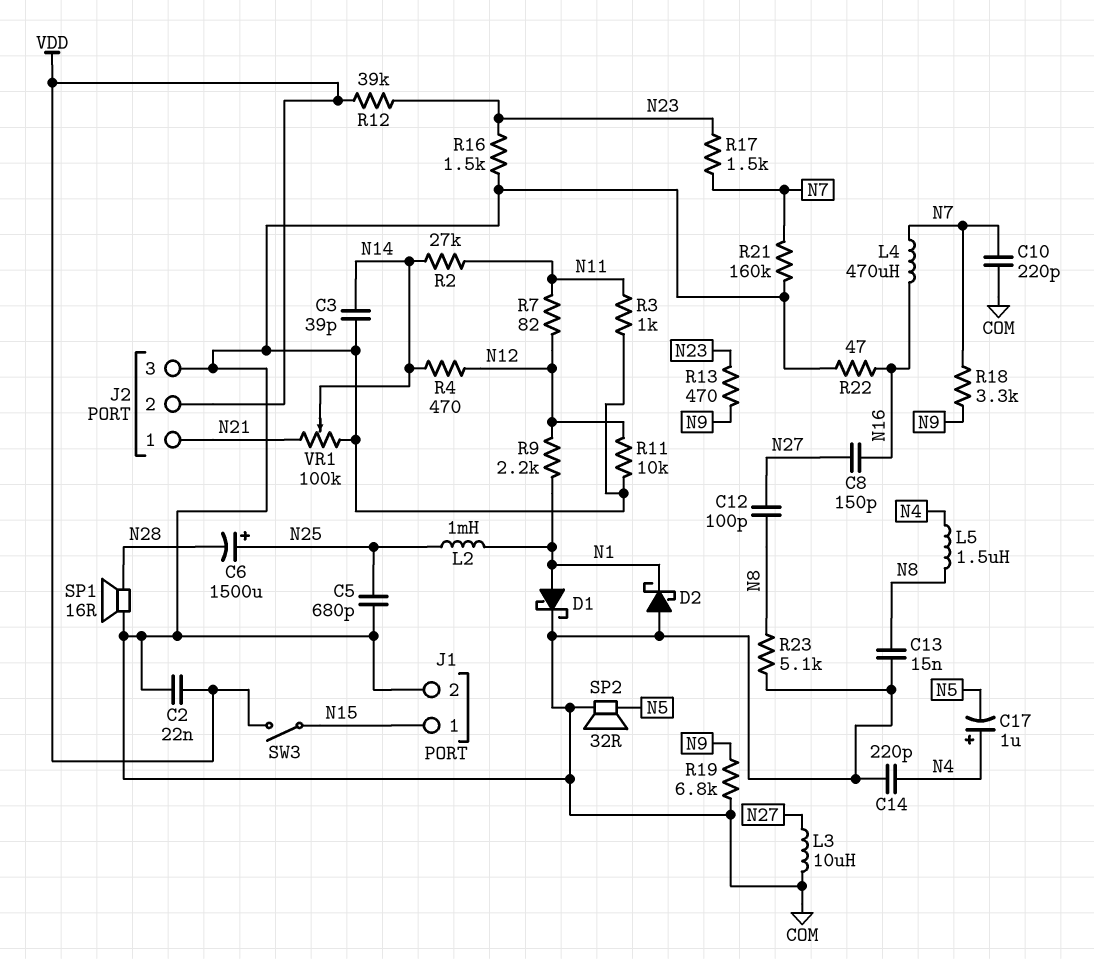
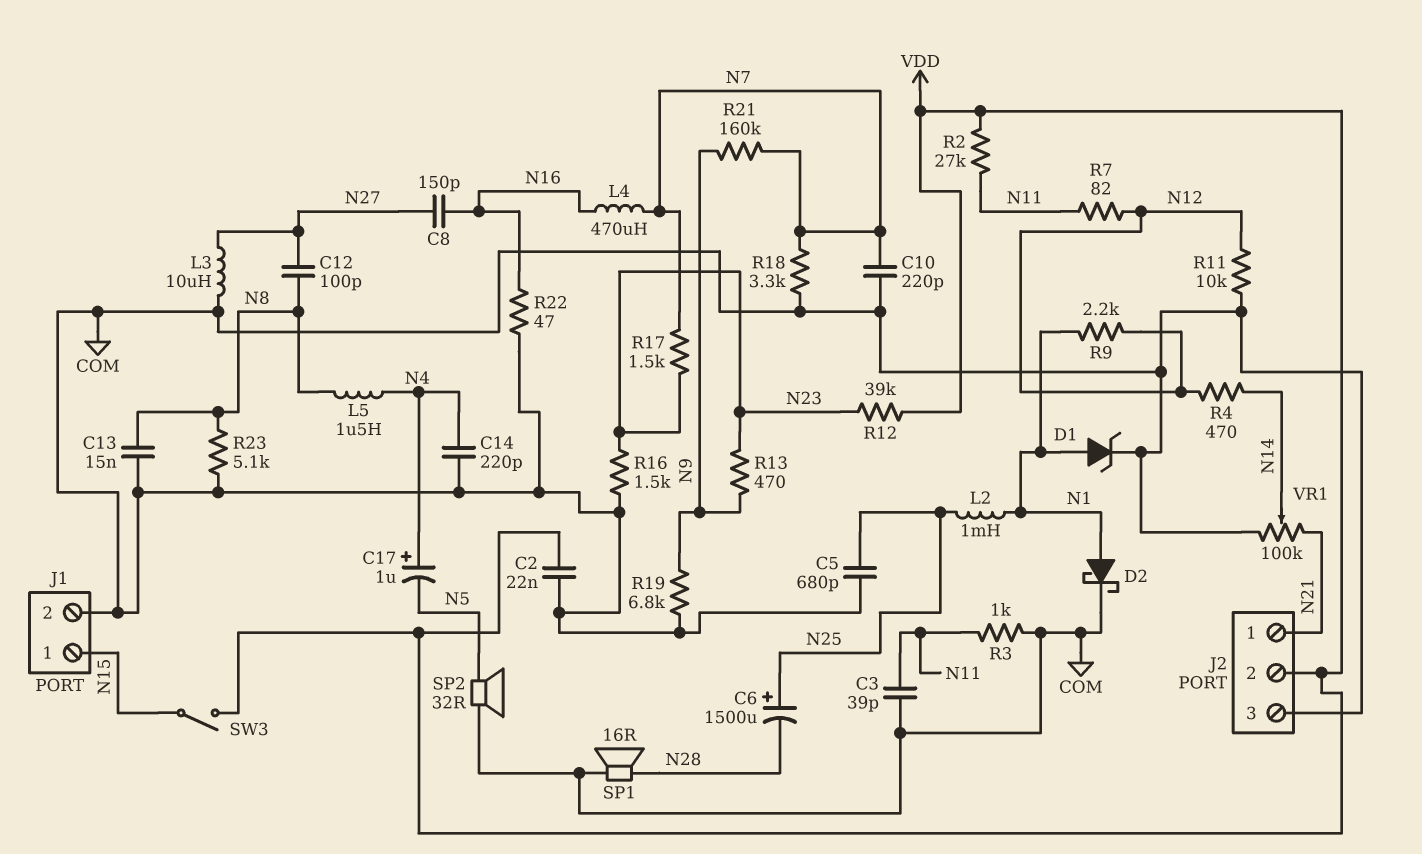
C3: 39pF (COM, N14) -> 39pF (COM, N11)
D1: schottky (A N1, K COM) -> zener (A N1, K COM)
D2: schottky (A COM, K N1) -> schottky (A N1, K COM)
R2: 27k (N11, N14) -> 27k (N11, VDD)
R18: 3.3k (N7, N9) -> 3.3k (COM, N7)
R21: 160k (COM, N7) -> 160k (N7, N9)

